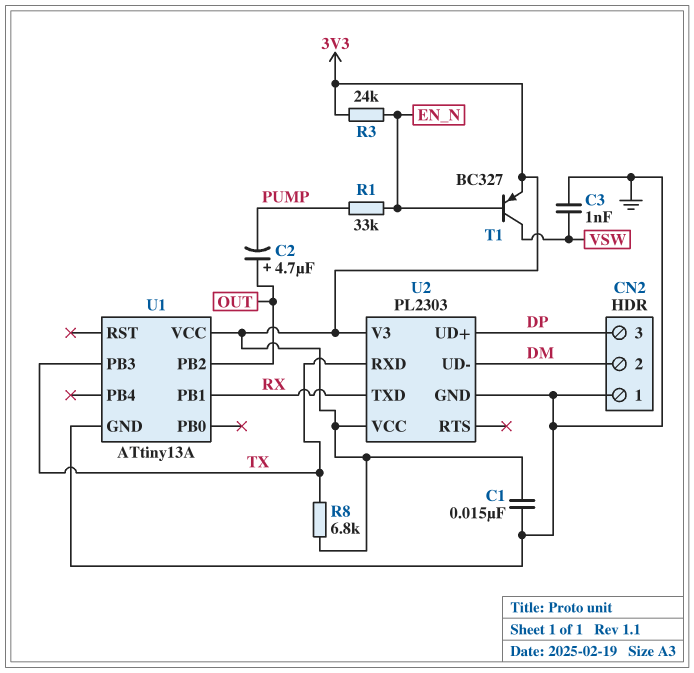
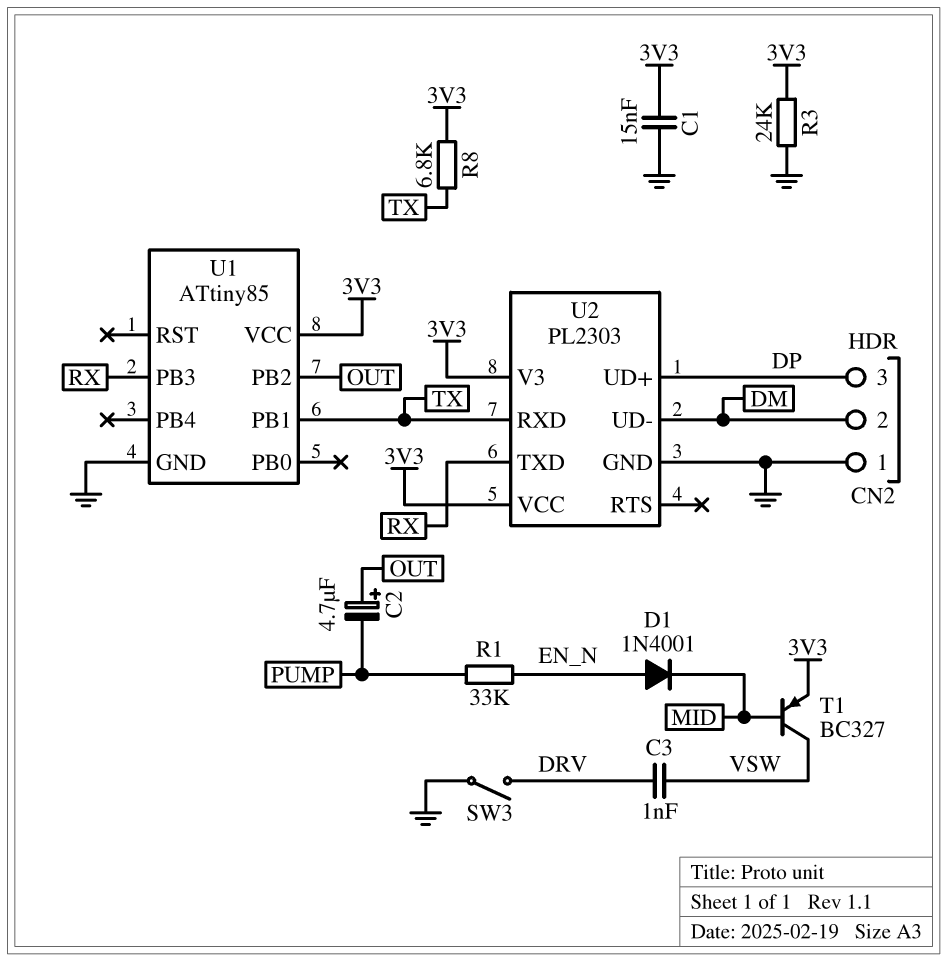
C3: 1nF (GND, VSW) -> 1nF (DRV, VSW)
D1: none -> diode 1N4001 (A EN_N, K MID)
R3: 24k (3V3, EN_N) -> 24k (3V3, GND)
SW3: none -> switch (DRV, GND)
T1: PNP BC327 (B EN_N, C VSW, E 3V3) -> PNP BC327 (B MID, C VSW, E 3V3)
U1: ATtiny13A -> ATtiny85
U1 pin PB1: RX -> TX
U1 pin PB3: TX -> RX

